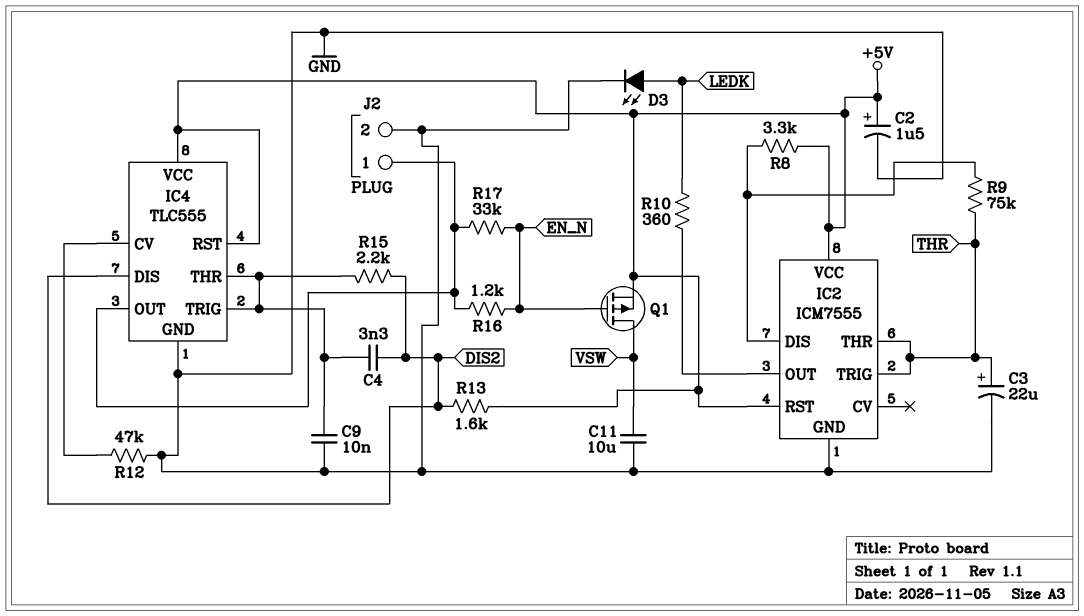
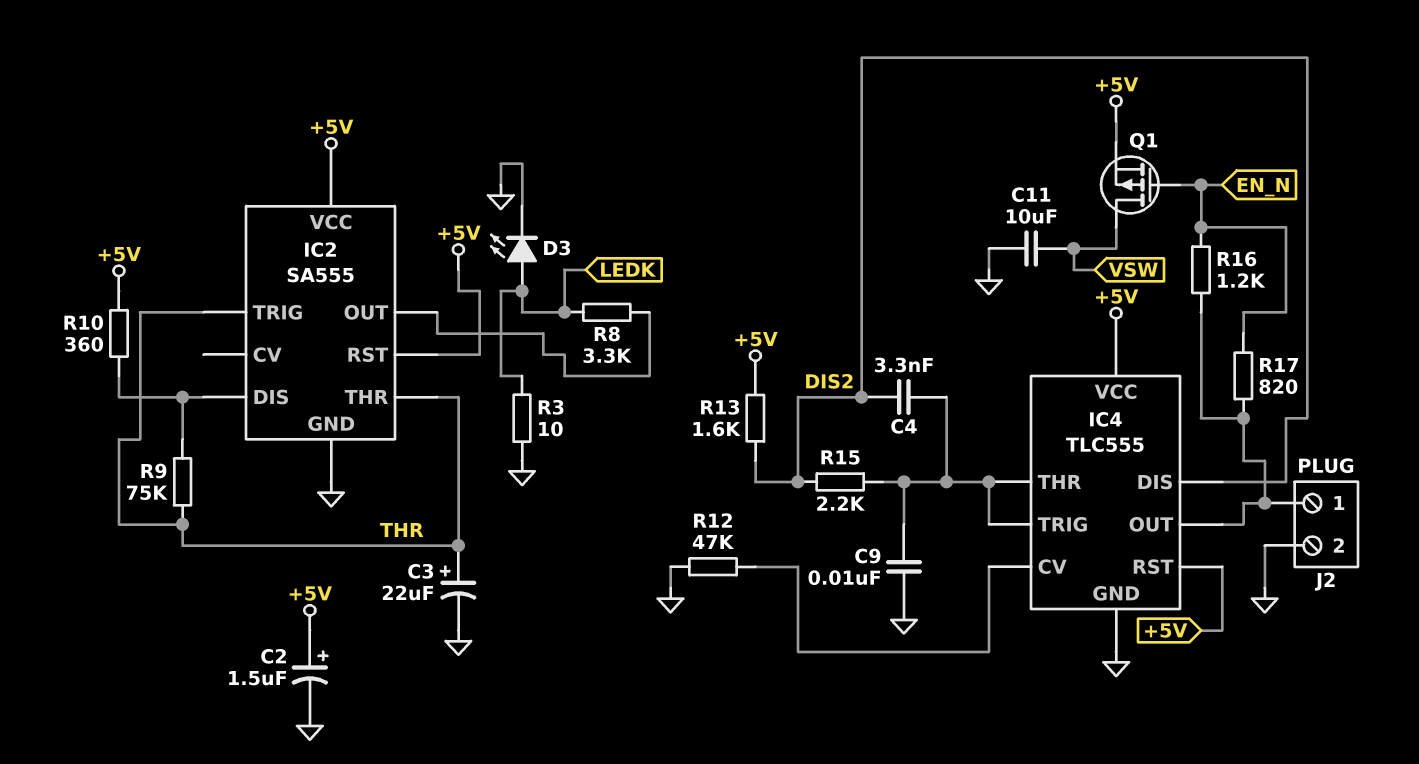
IC2: ICM7555 -> SA555
R3: none -> 10 (GND, LEDK)
R8: 3.3k (+5V, IC2/DIS) -> 3.3k (IC2/OUT, LEDK)
R10: 360 (IC2/OUT, LEDK) -> 360 (+5V, IC2/DIS)
R17: 33k (EN_N, IC4/OUT) -> 820 (EN_N, IC4/OUT)

